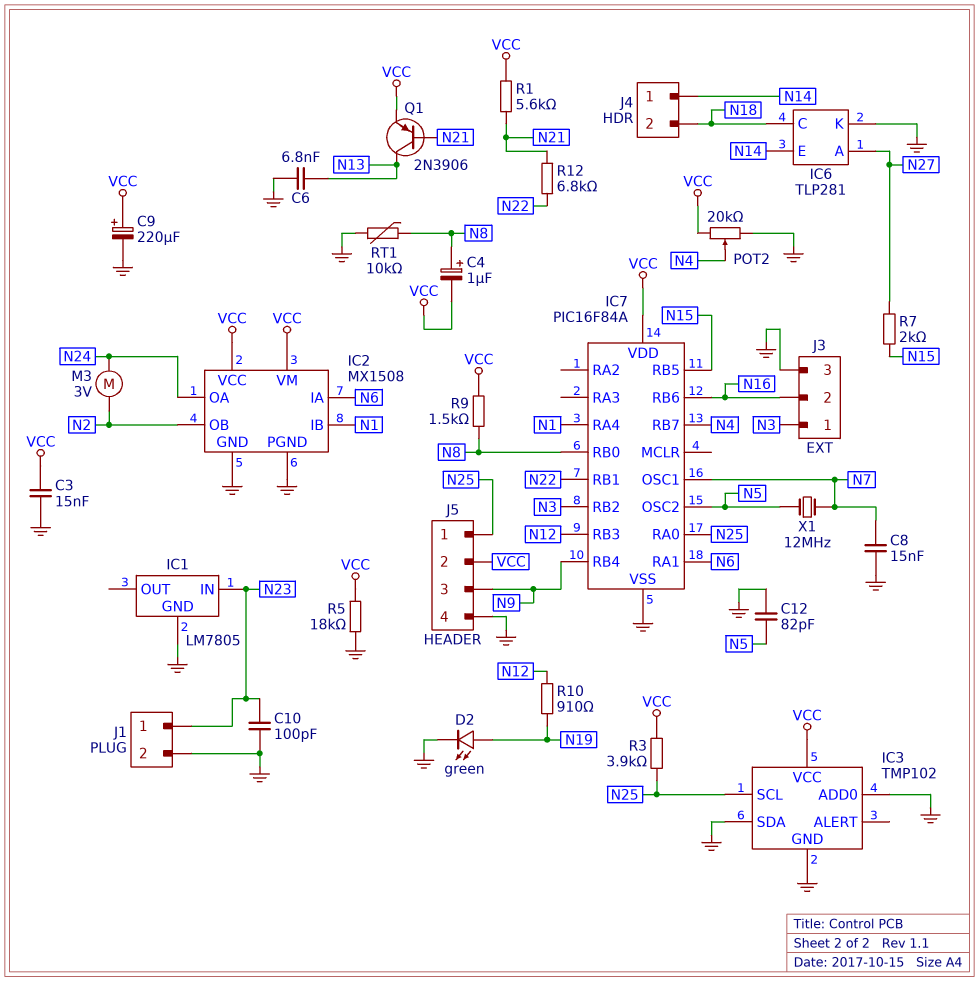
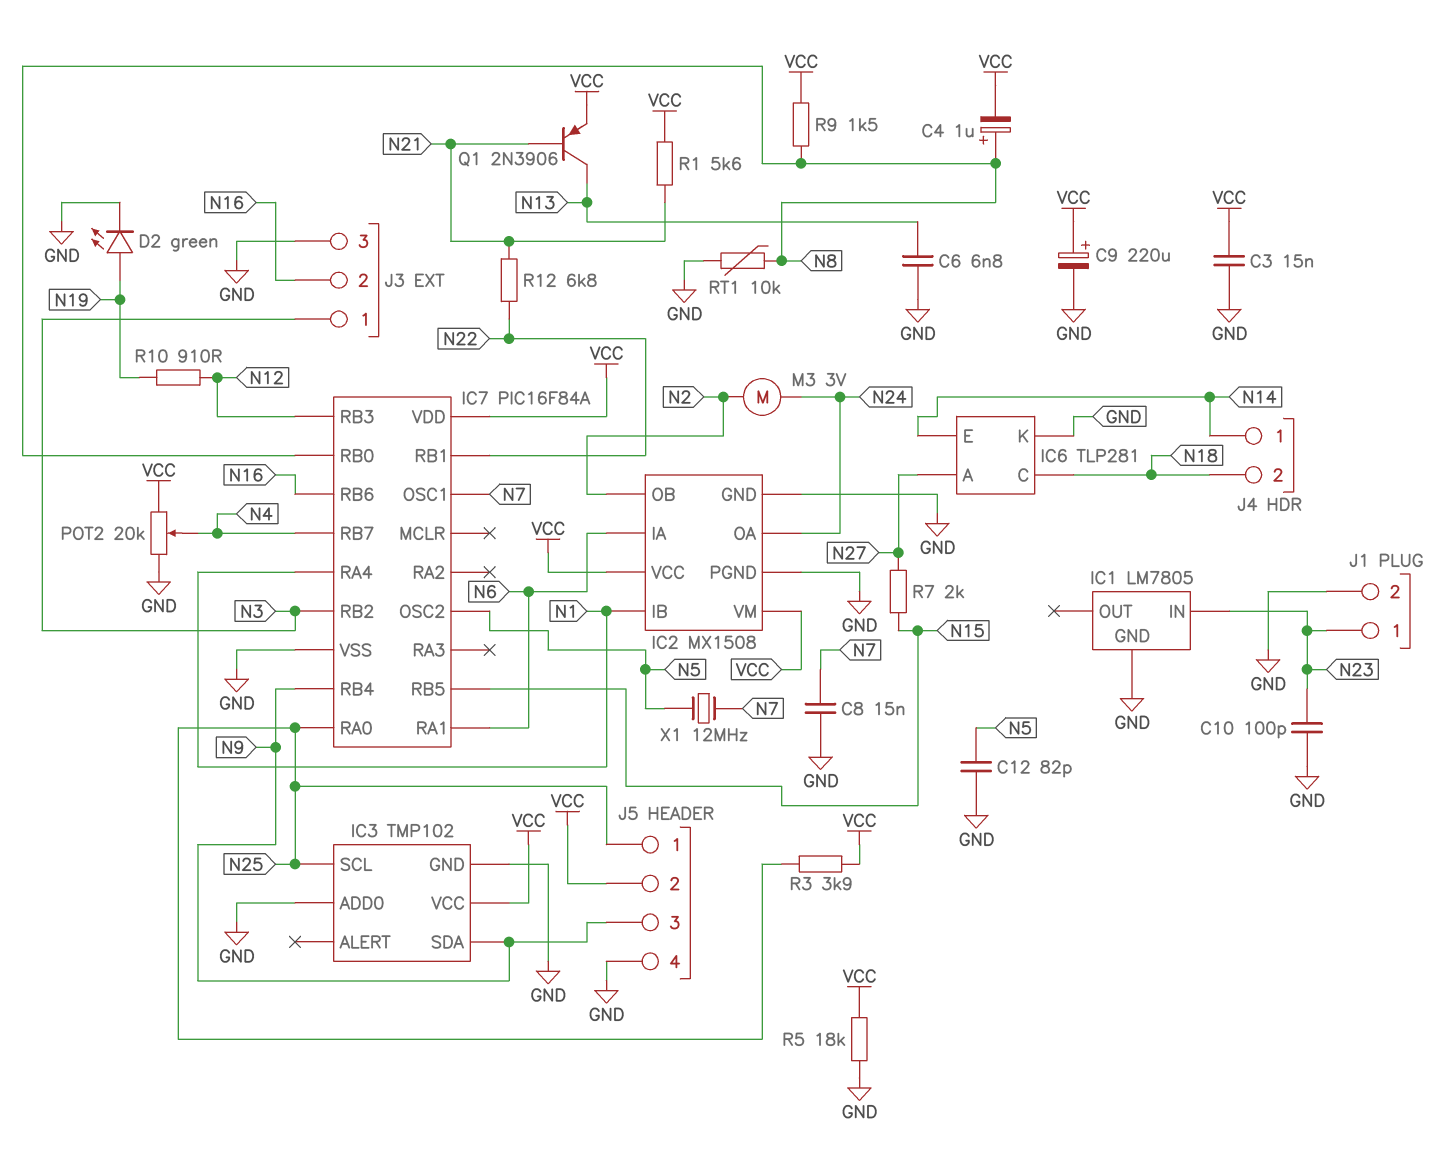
IC3 pin SDA: GND -> N9

